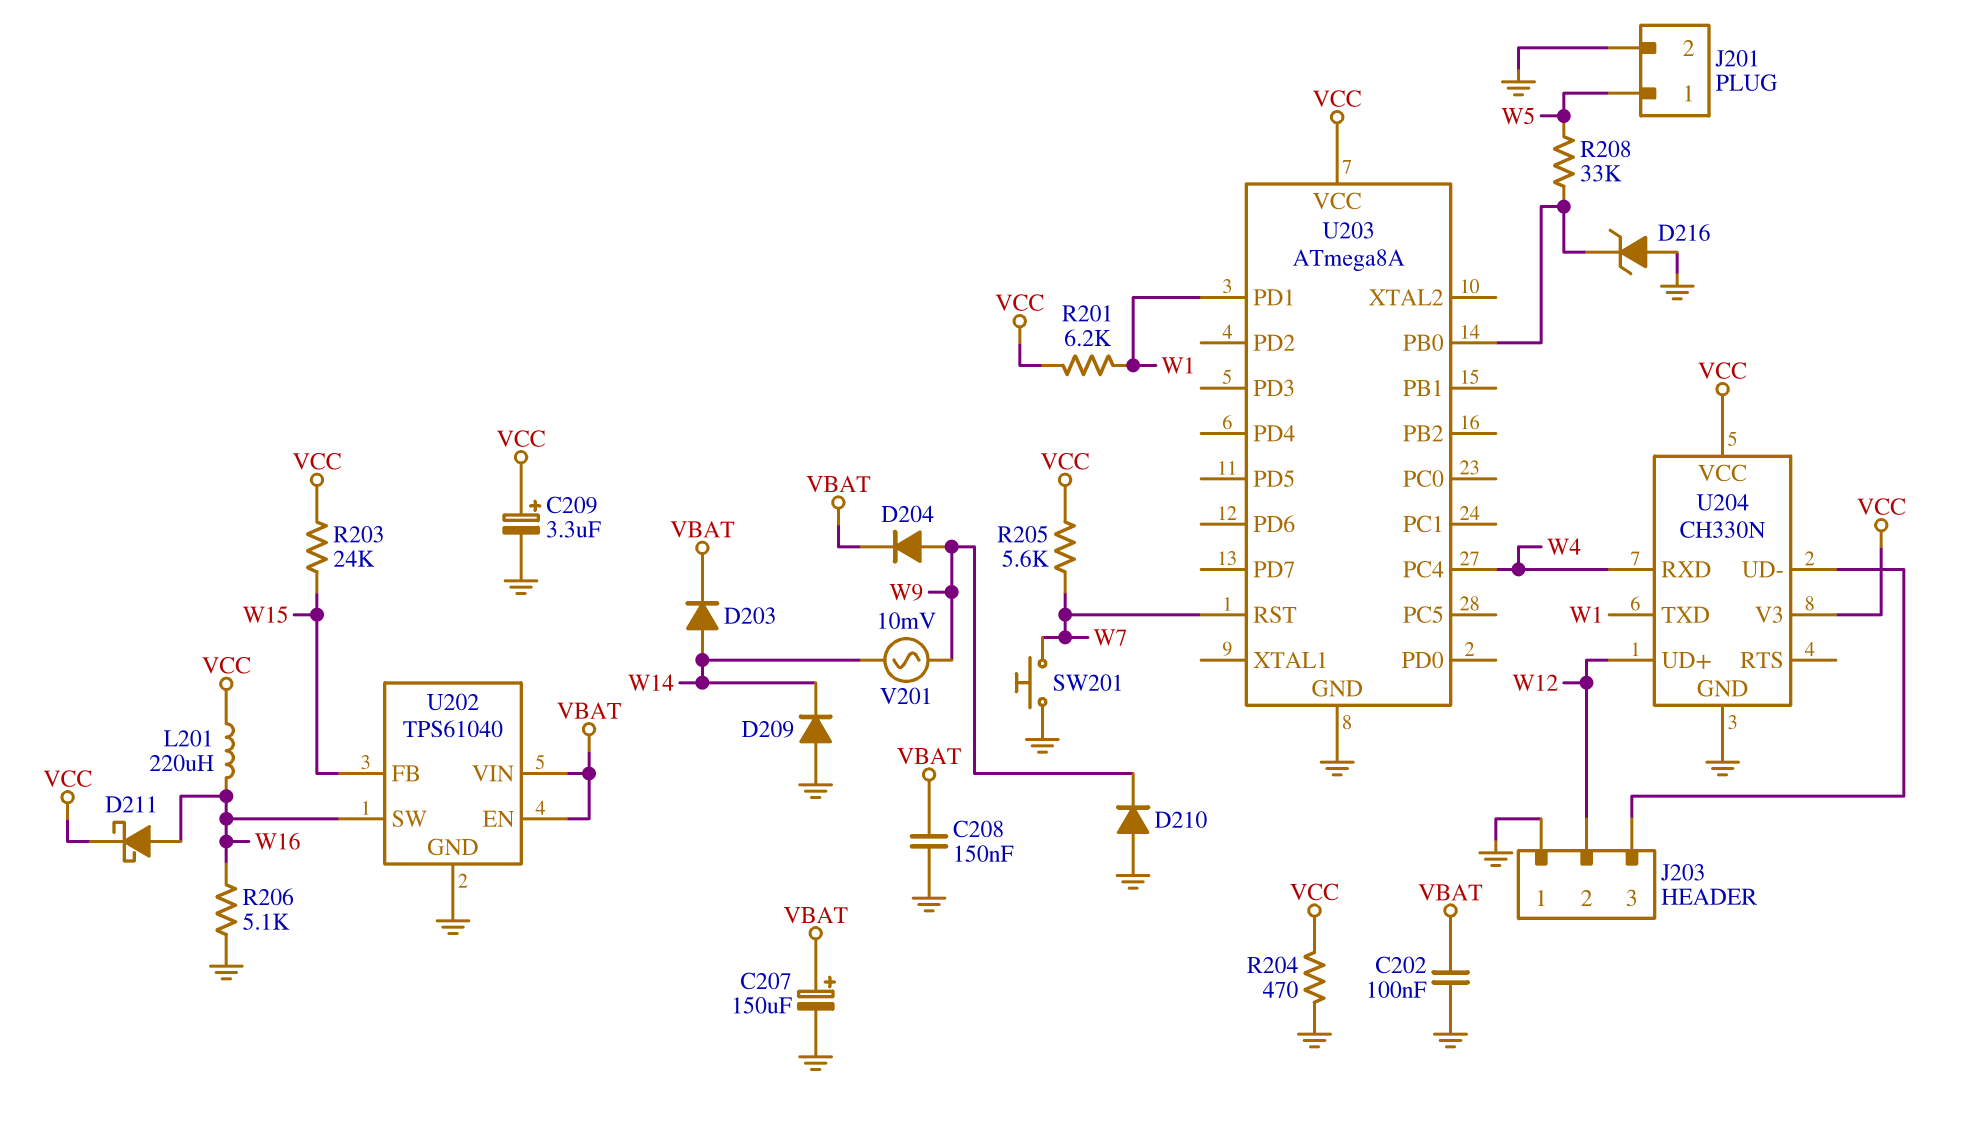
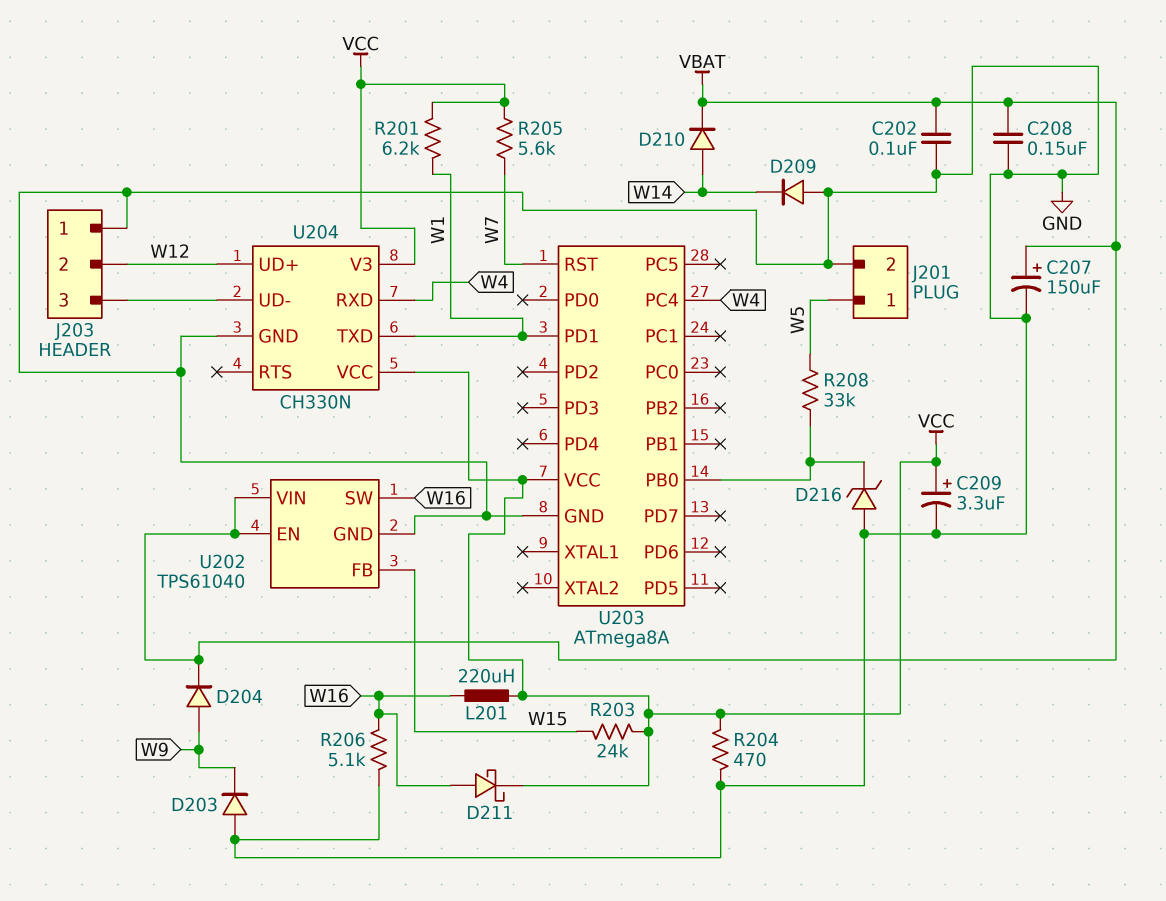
D203: diode (A W14, K VBAT) -> diode (A GND, K W9)
D210: diode (A GND, K W9) -> diode (A W14, K VBAT)
SW201: button (GND, W7) -> none
V201: AC 10mV (W9, W14) -> none

